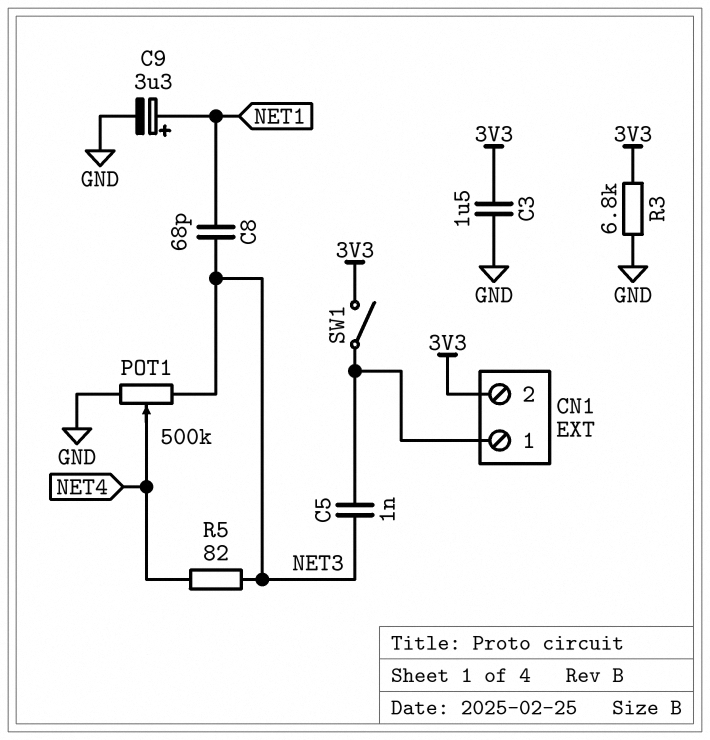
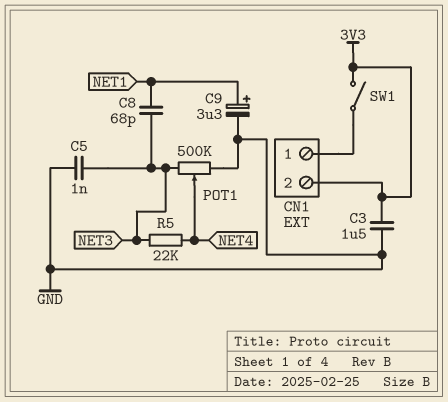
C5: 1nF (CN1/1, NET3) -> 1nF (GND, NET3)
R3: 6.8k (3V3, GND) -> none
R5: 82 (NET3, NET4) -> 22k (NET3, NET4)

